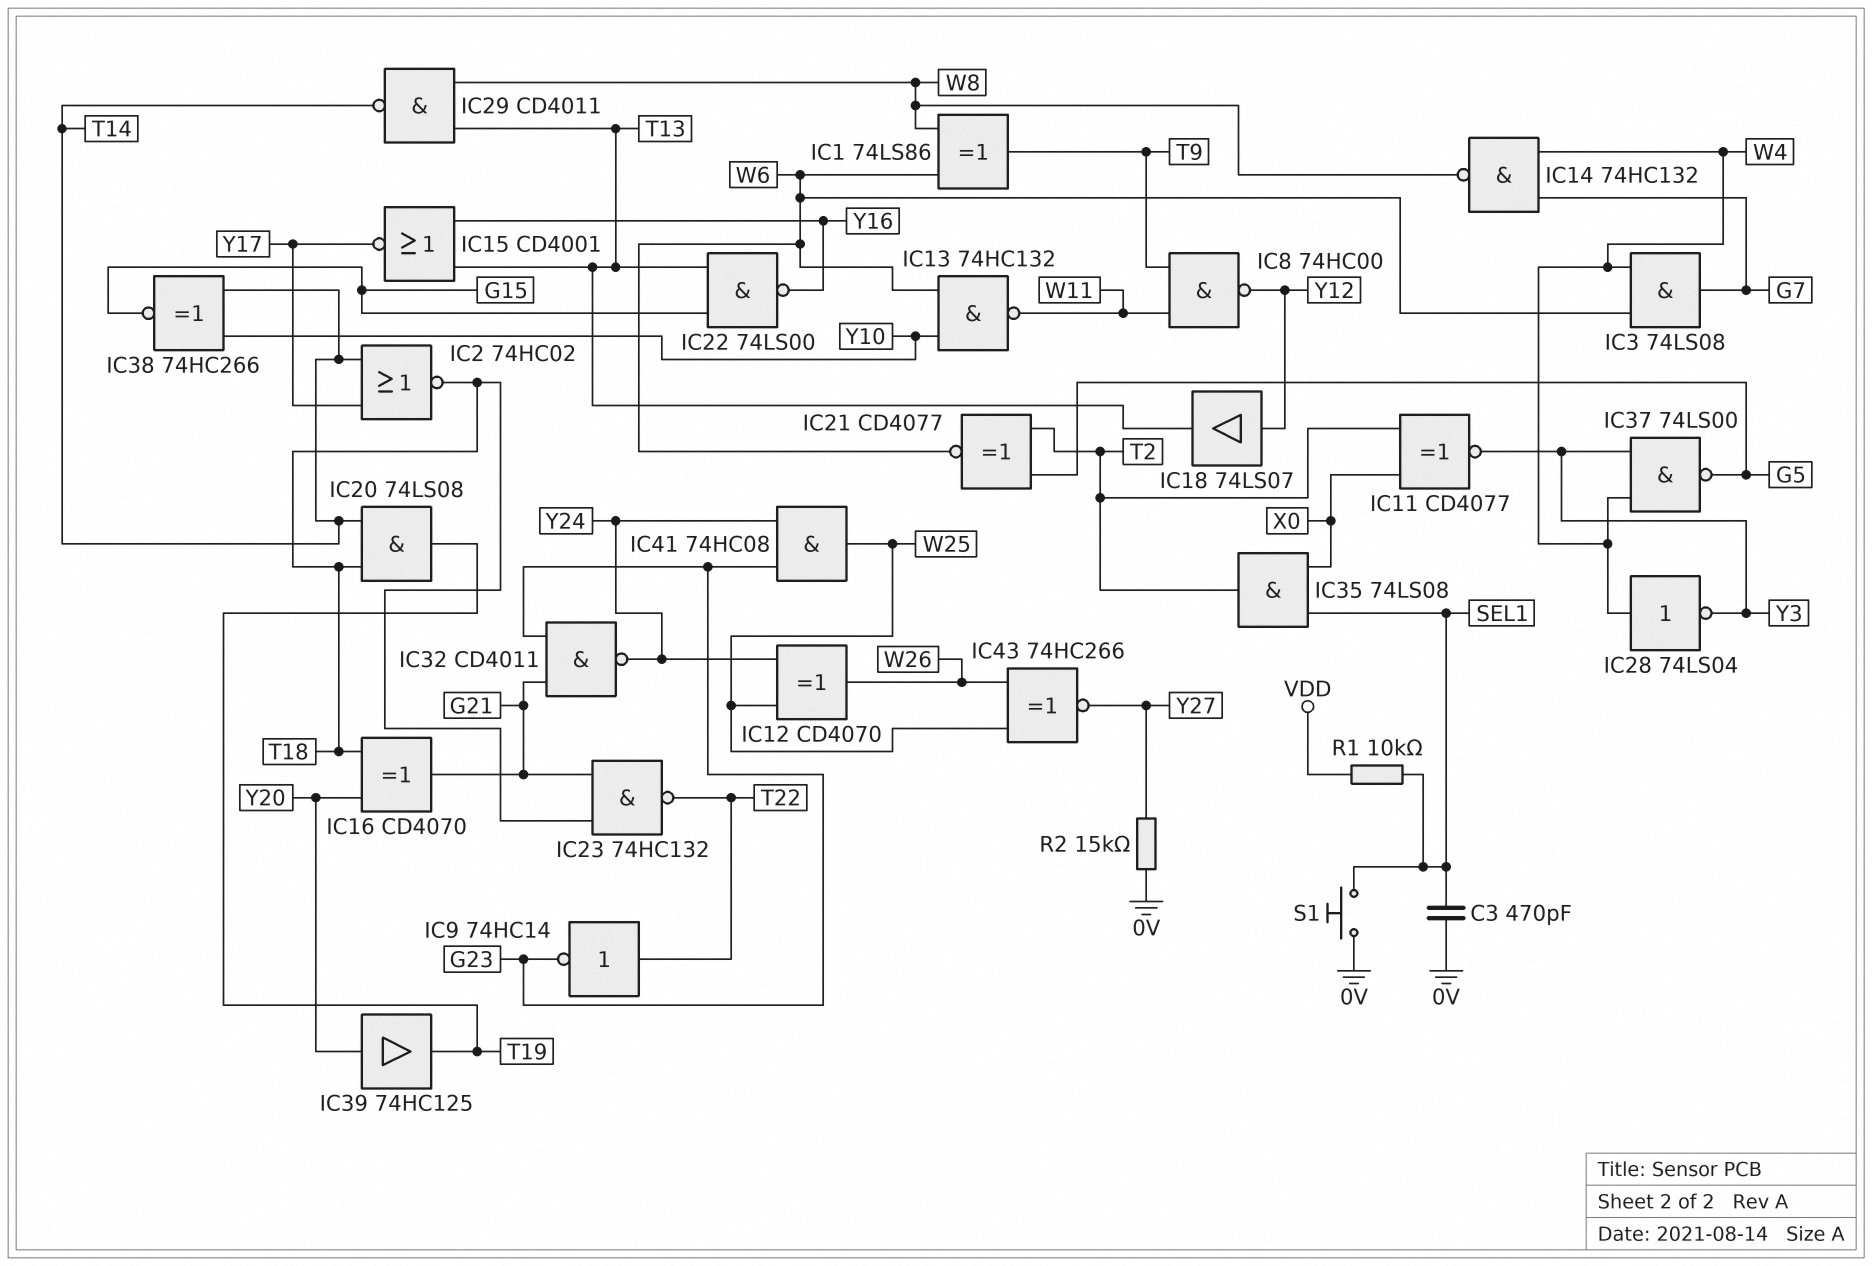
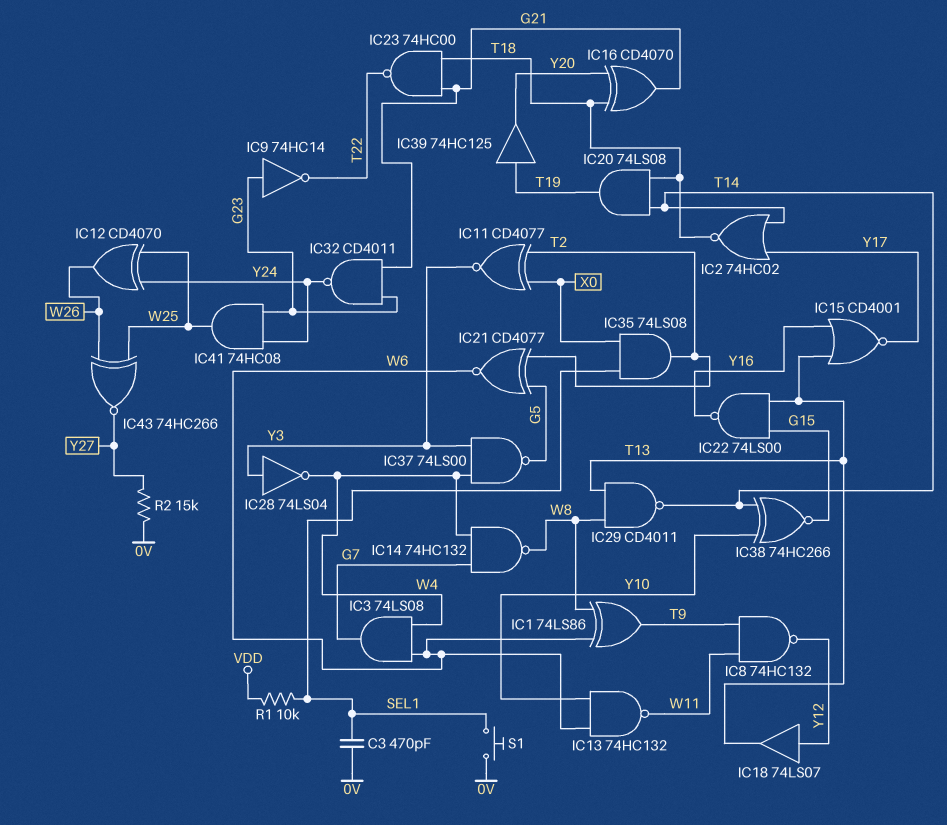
IC8: NAND 74HC00 (in T9, in W11, out Y12) -> NAND 74HC132 (in T9, in W11, out Y12)
IC9: NOT 74HC14 (in T22, out G23) -> NOT 74HC14 (in G23, out T22)
IC23: NAND 74HC132 (in G21, in T18, out T22) -> NAND 74HC00 (in G21, in T18, out T22)
IC28: NOT 74LS04 (in W4, out Y3) -> NOT 74LS04 (in Y3, out W4)
IC39: buffer 74HC125 (in Y20, out T19) -> buffer 74HC125 (in T19, out Y20)

